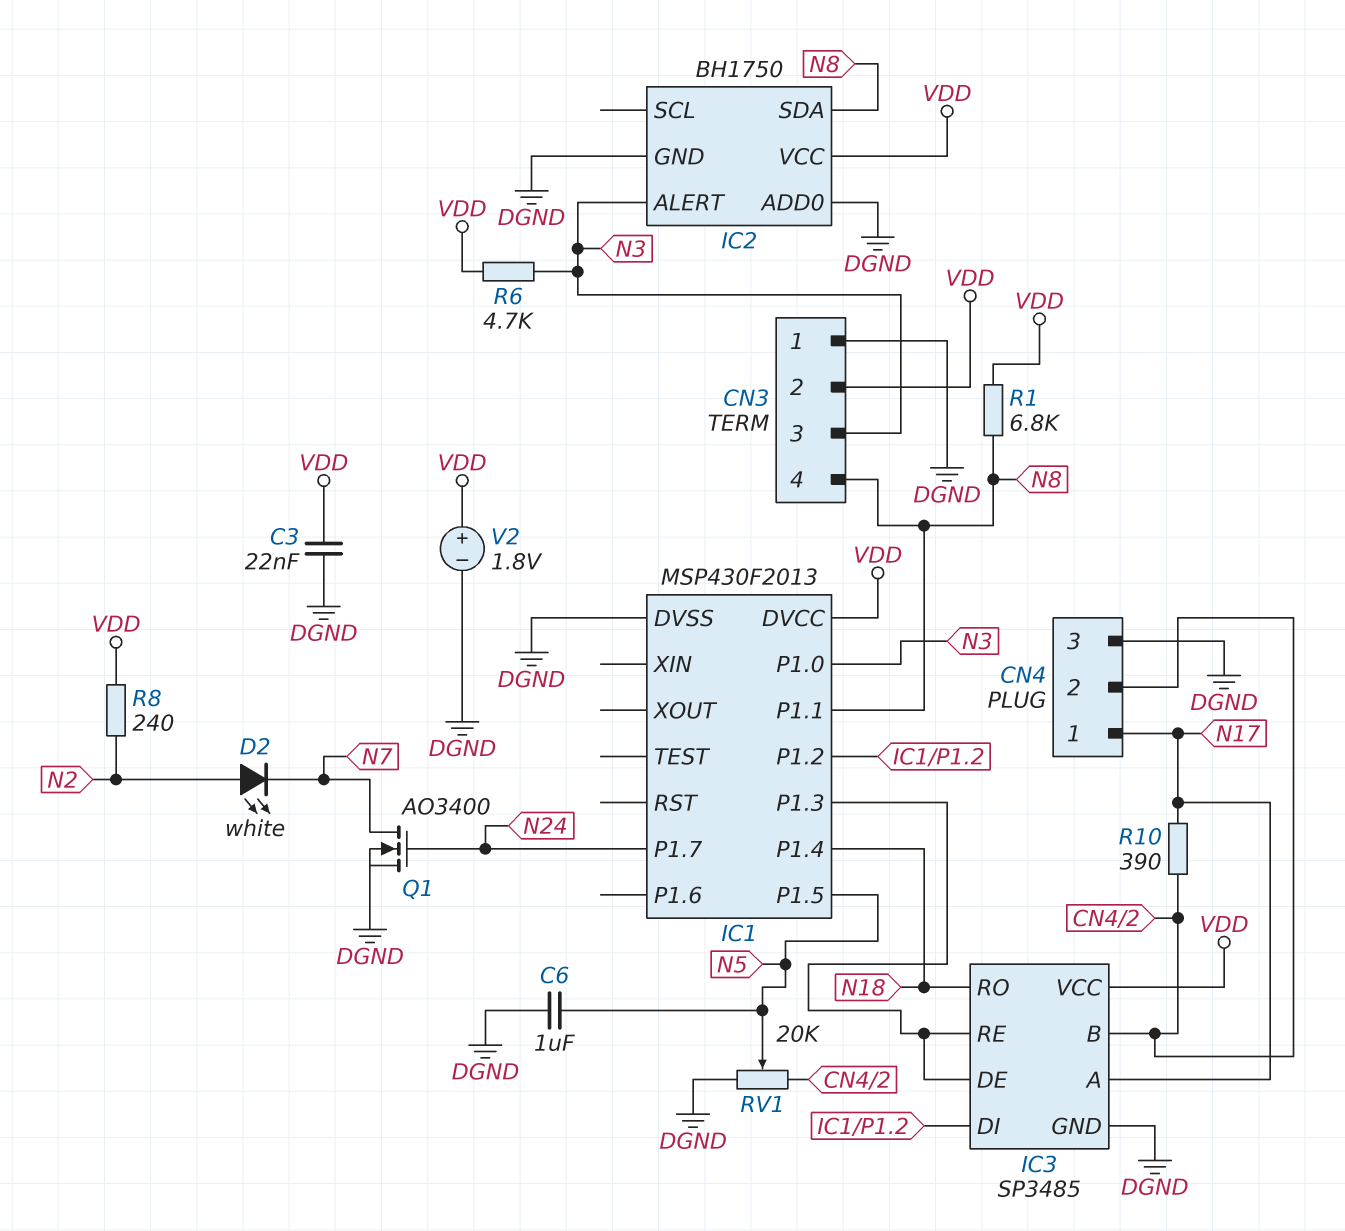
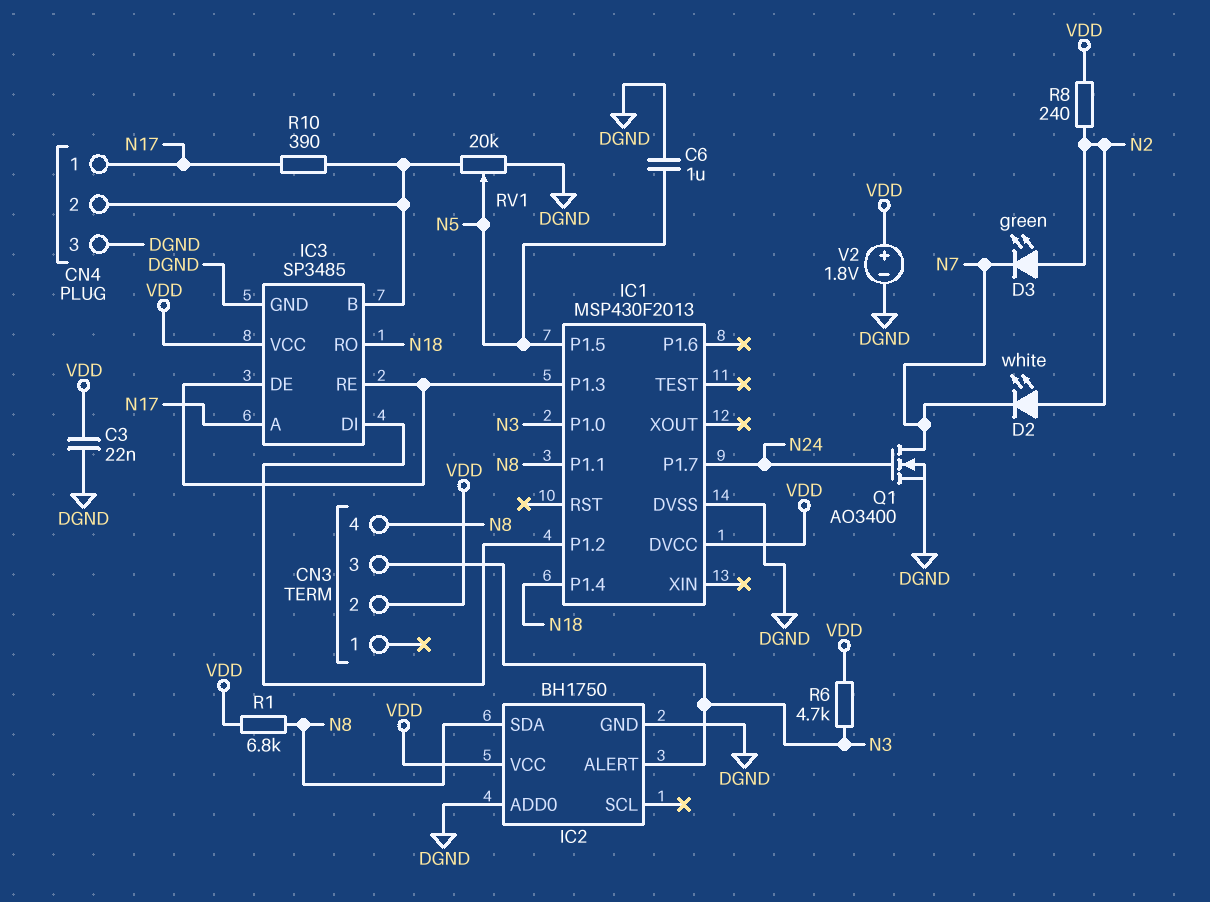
CN3 pin 1: DGND -> none
D3: none -> LED green (A N2, K N7)

